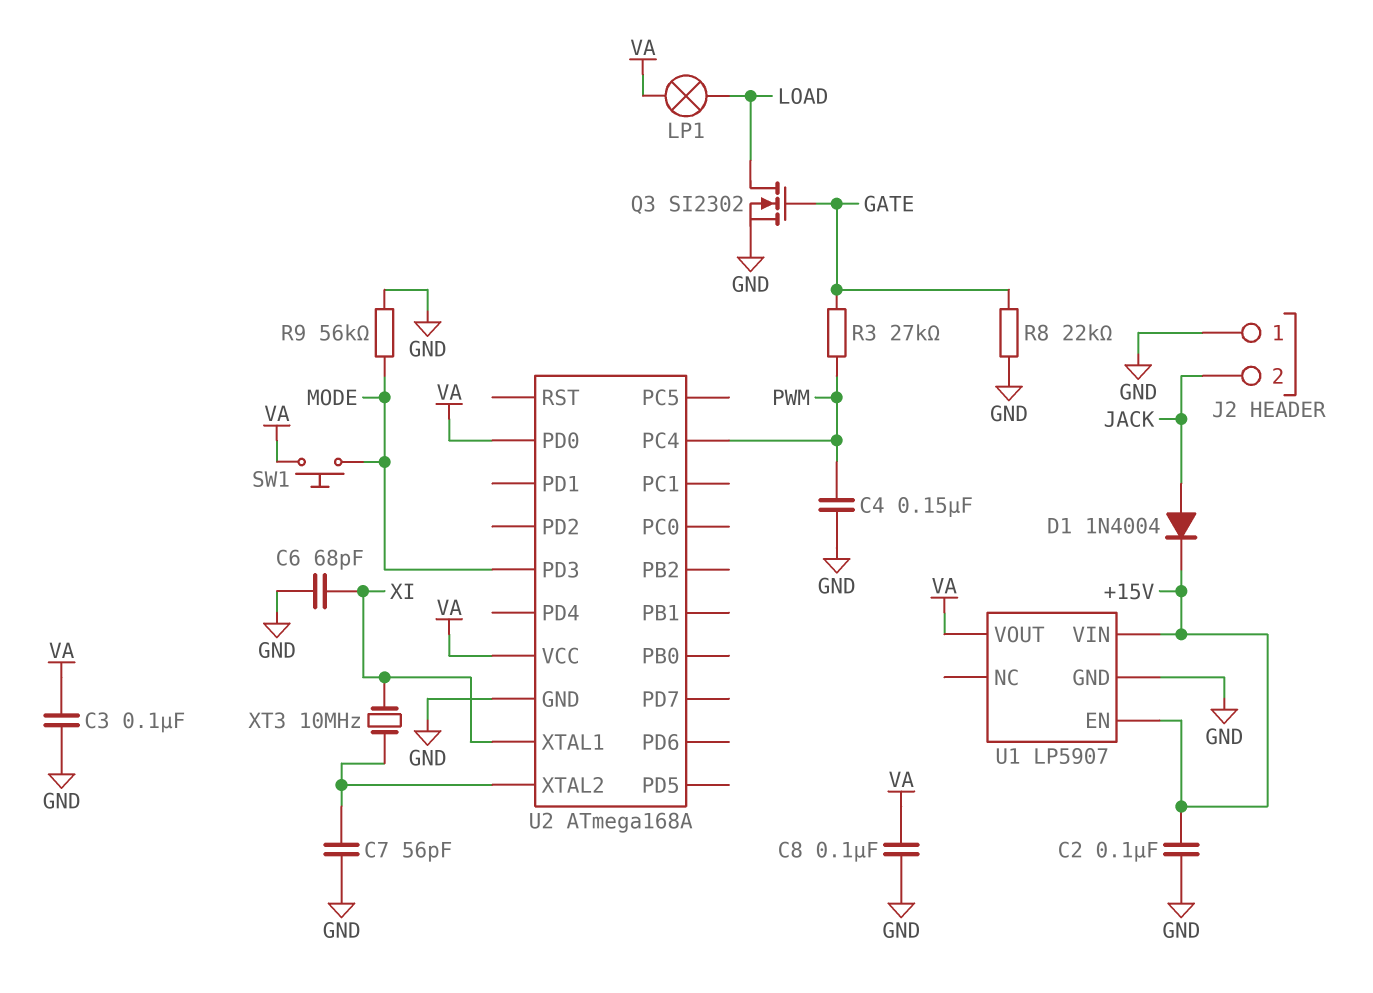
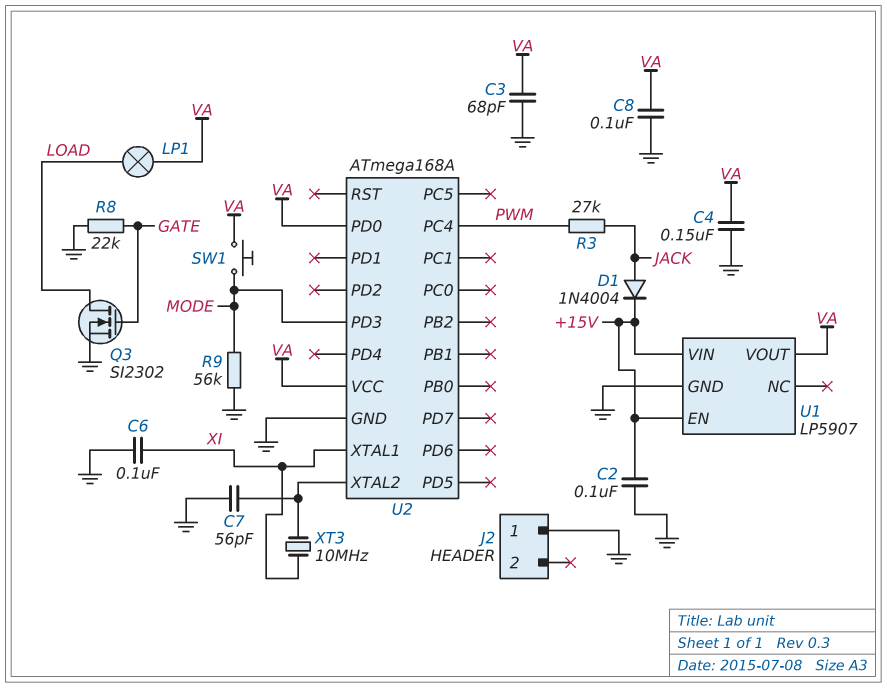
C3: 100nF (GND, VA) -> 68pF (GND, VA)
C4: 150nF (GND, PWM) -> 150nF (GND, VA)
C6: 68pF (GND, XI) -> 100nF (GND, XI)
J2 pin 2: JACK -> none
R3: 27k (GATE, PWM) -> 27k (JACK, PWM)

